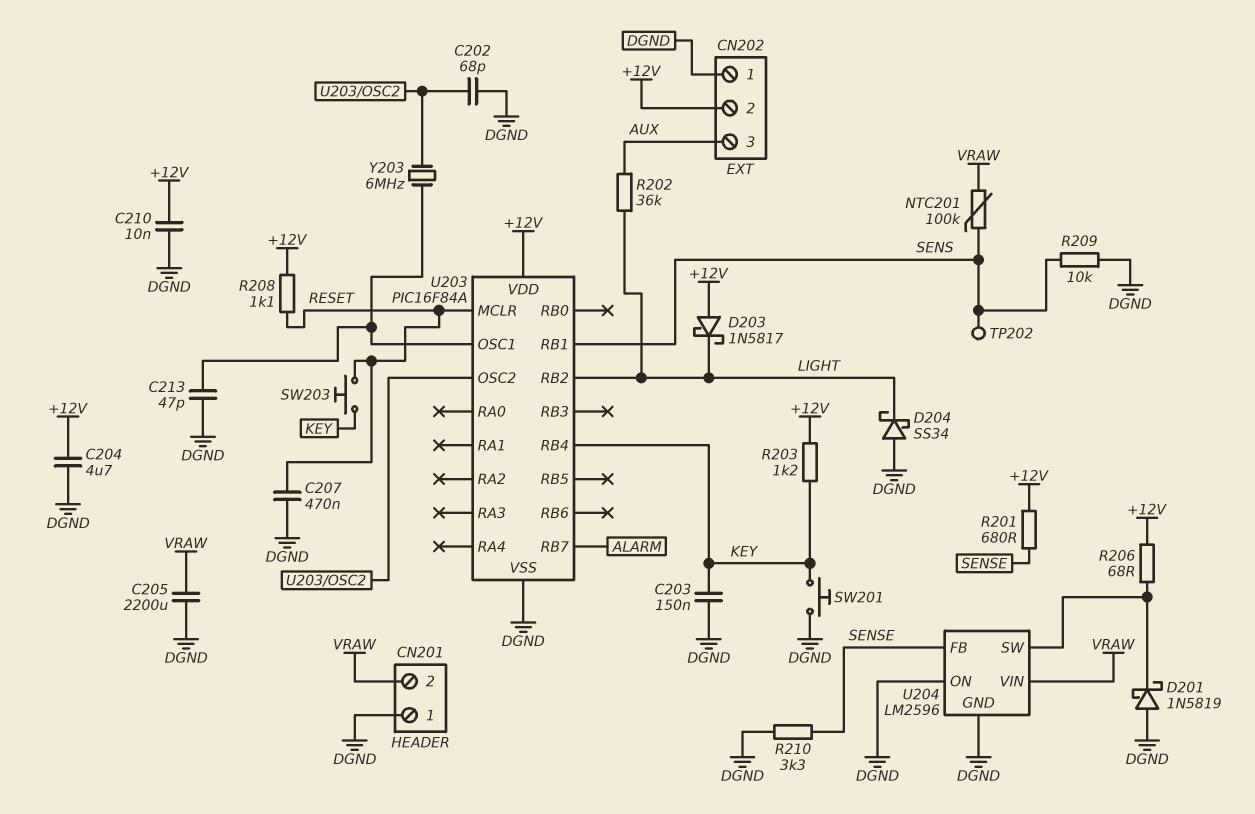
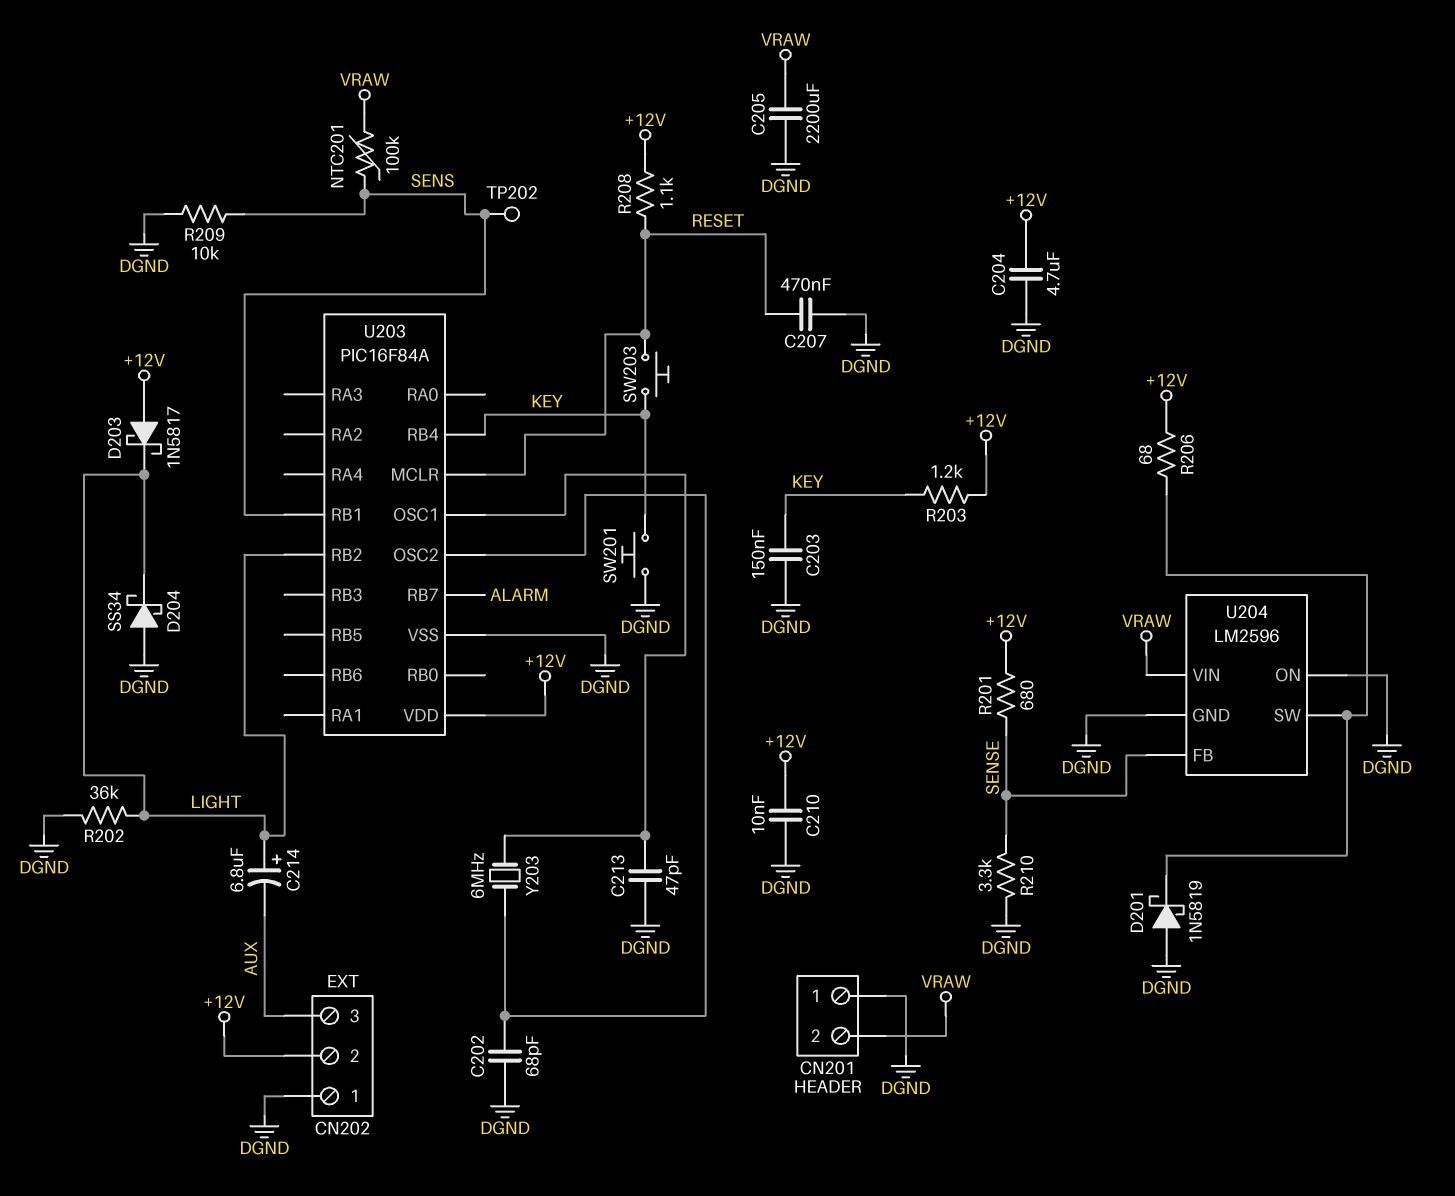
C214: none -> 6.8uF (plus LIGHT, minus AUX)
R202: 36k (AUX, LIGHT) -> 36k (DGND, LIGHT)

